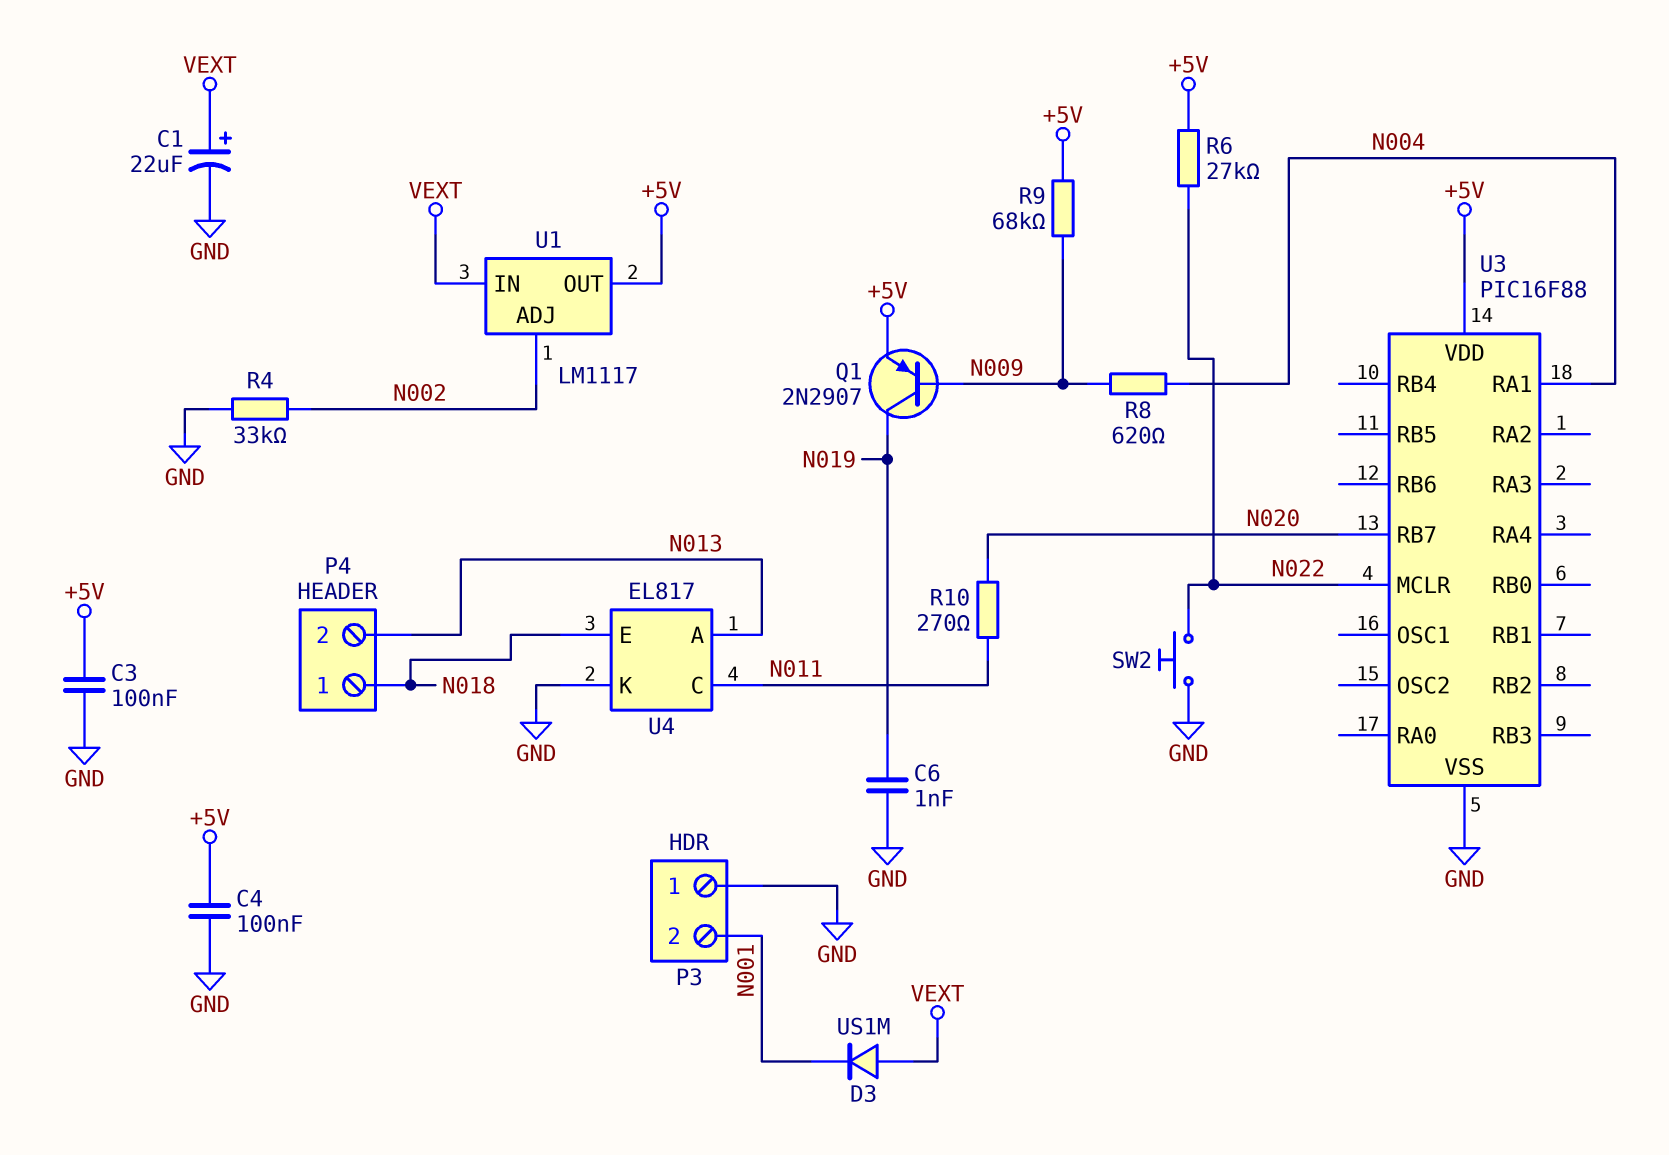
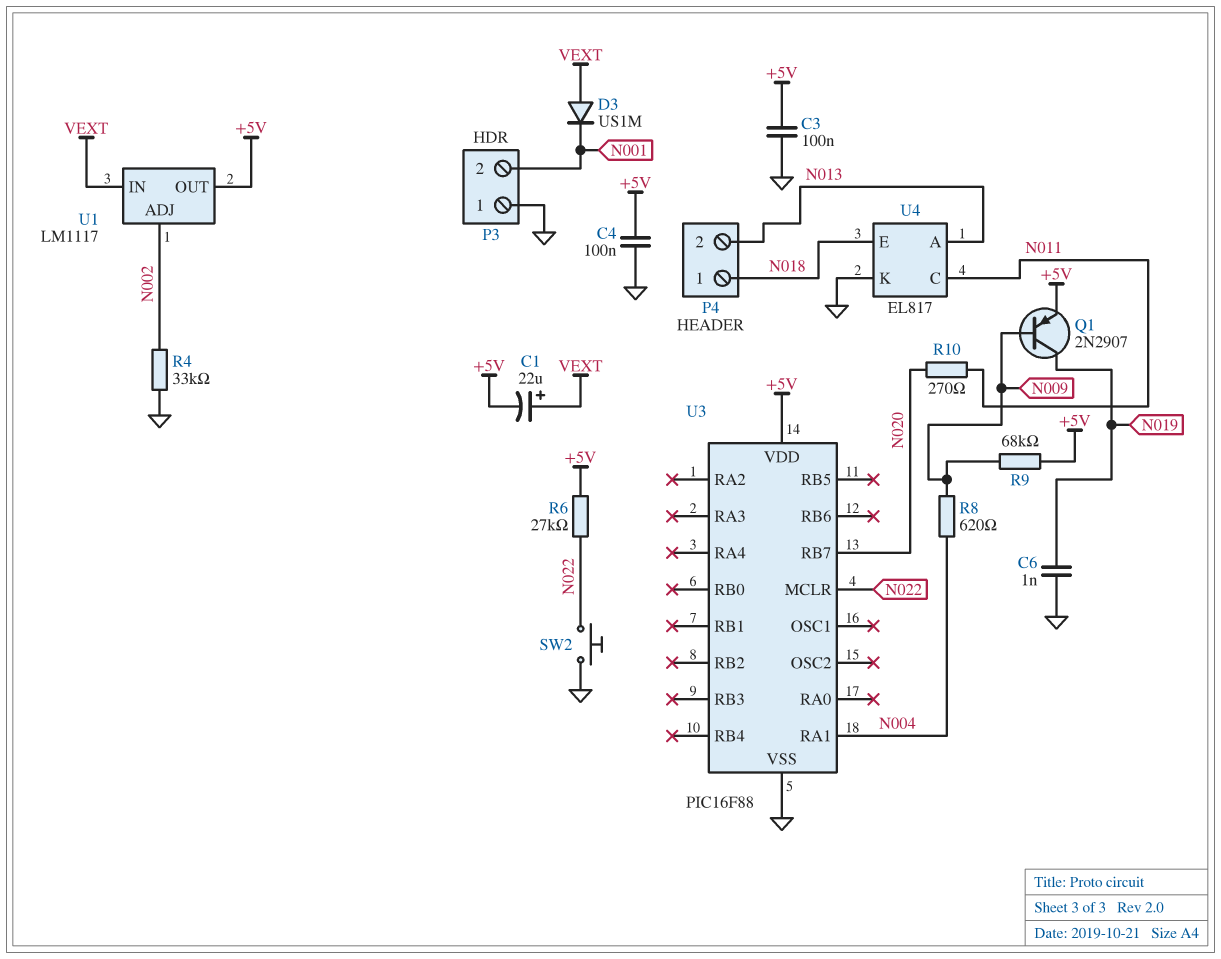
C1: 22uF (plus VEXT, minus GND) -> 22uF (plus VEXT, minus +5V)

